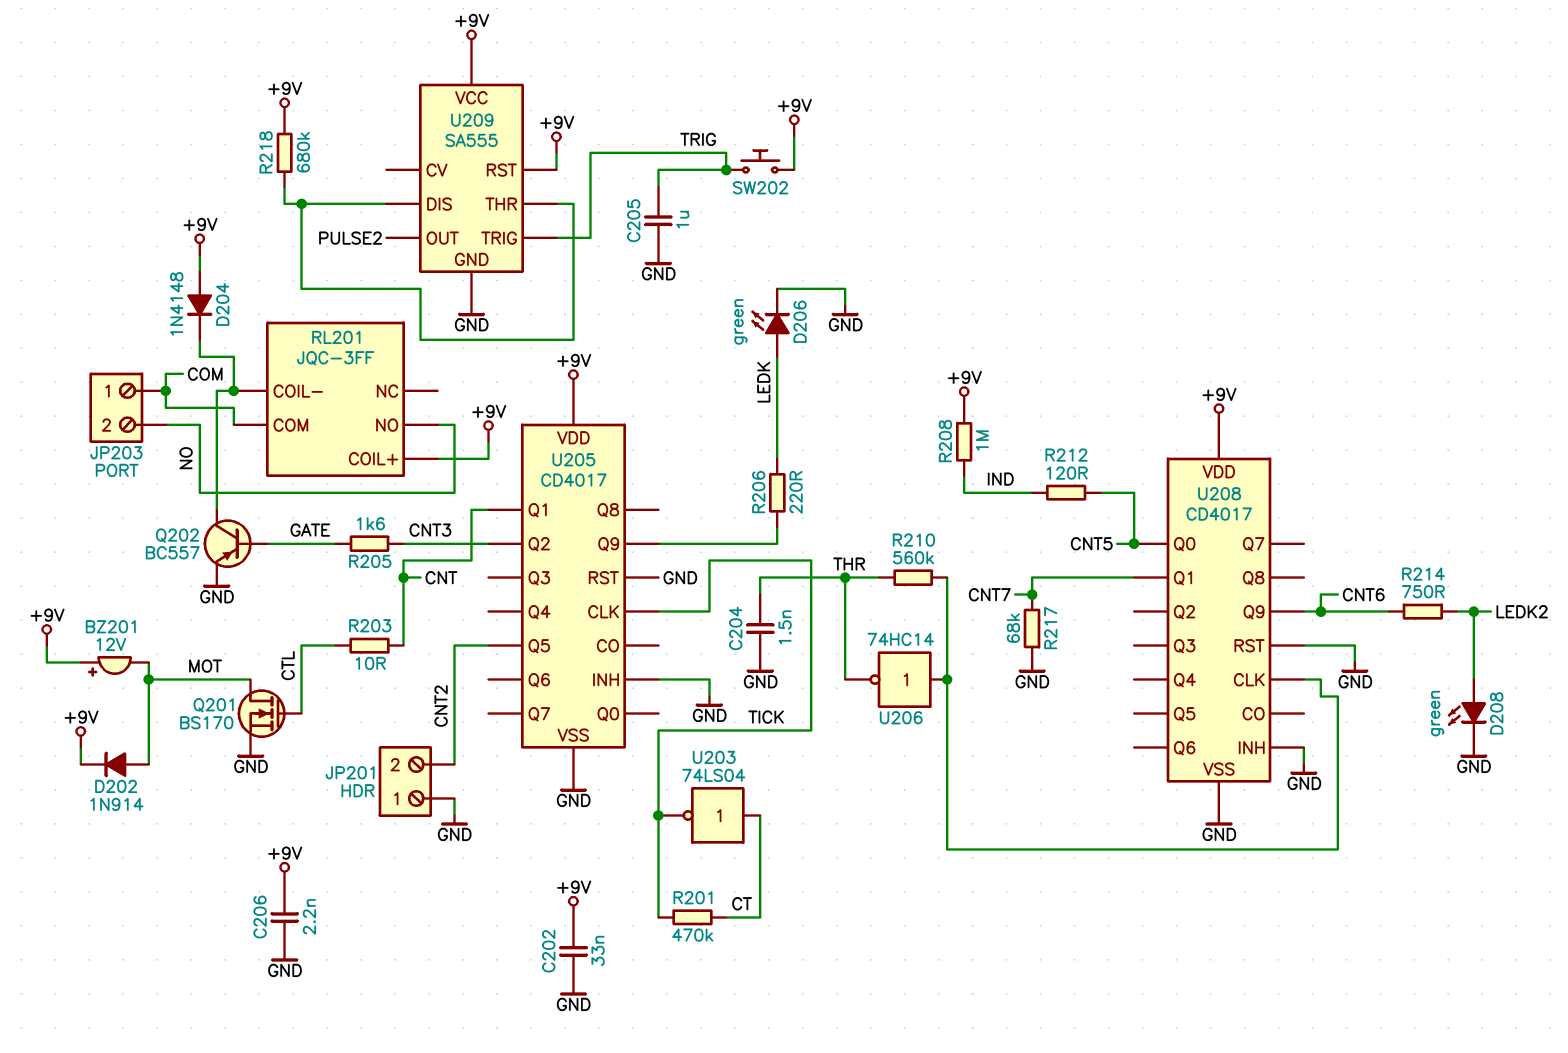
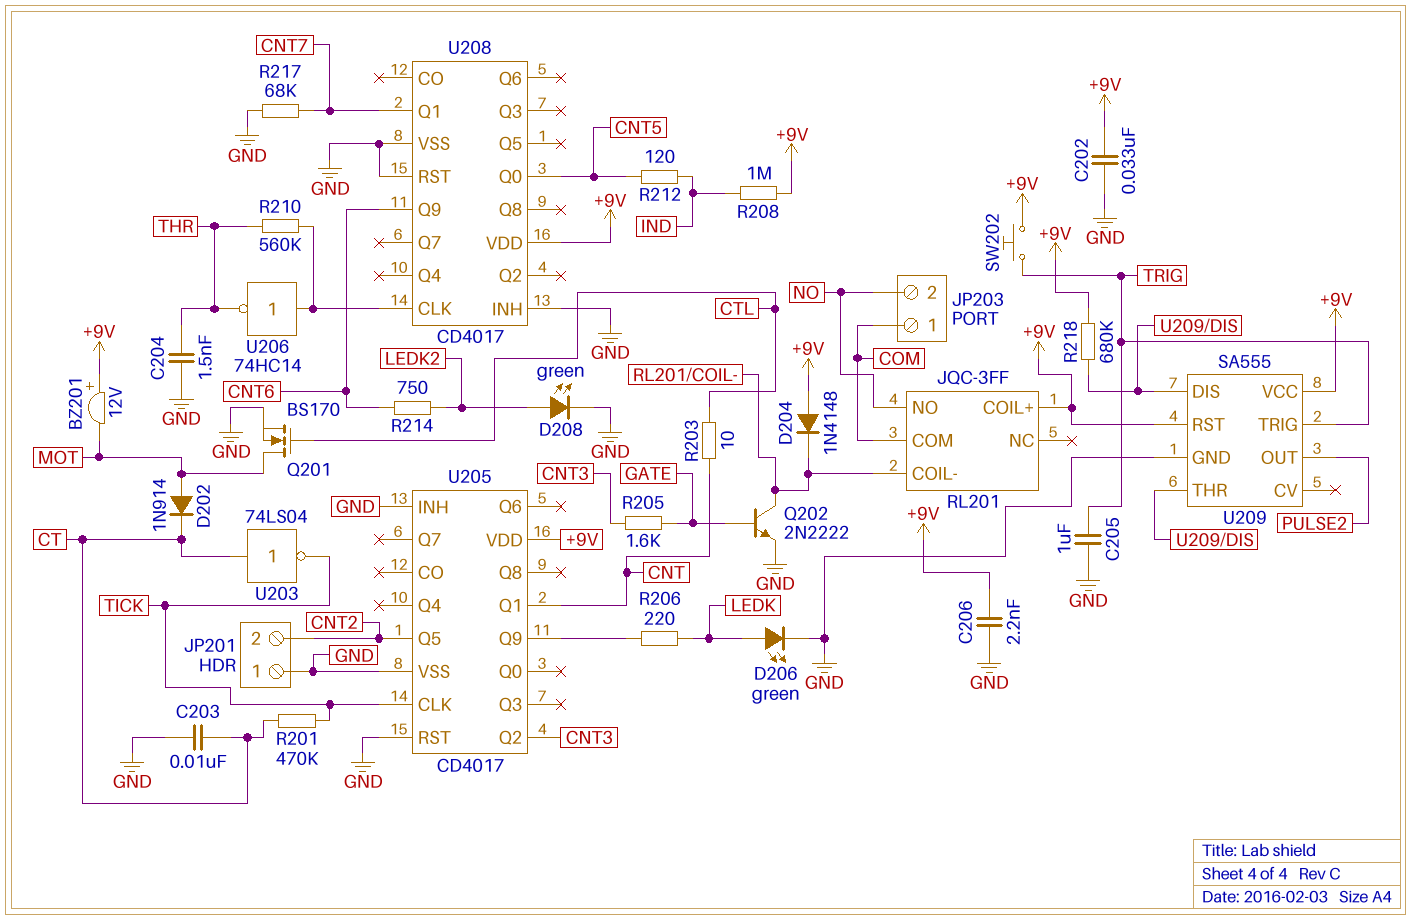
C203: none -> 10nF (CT, GND)
D202: diode 1N914 (A MOT, K +9V) -> diode 1N914 (A MOT, K CT)
Q202: PNP BC557 (B GATE, C RL201/COIL-, E GND) -> NPN 2N2222 (B GATE, C RL201/COIL-, E GND)

